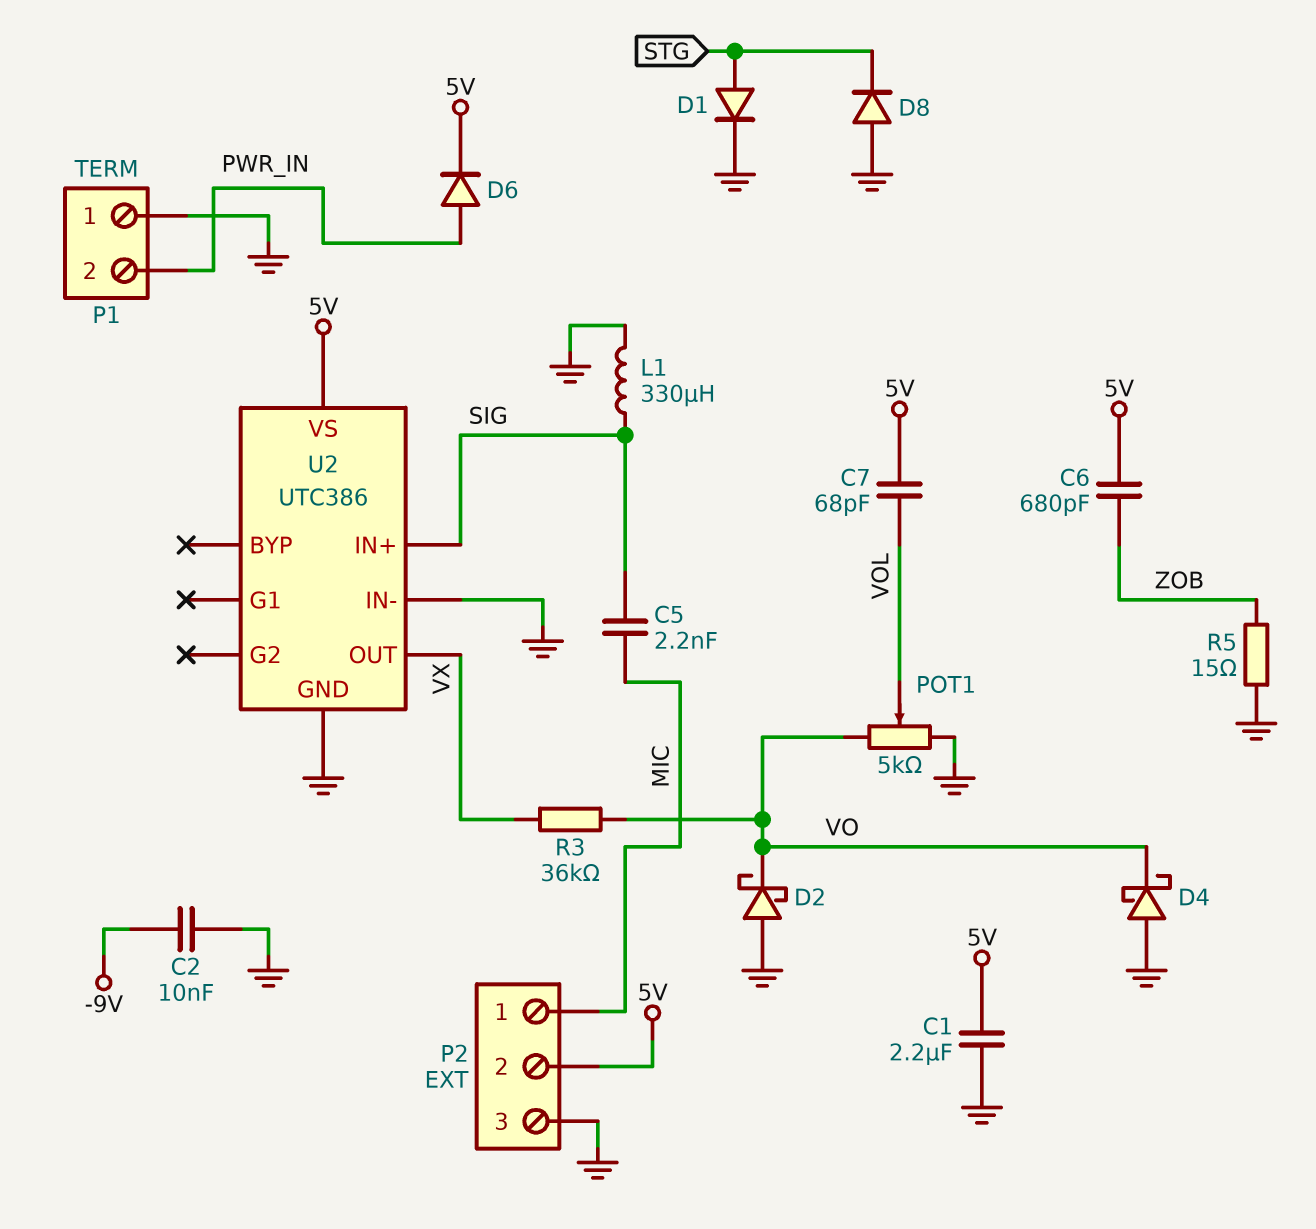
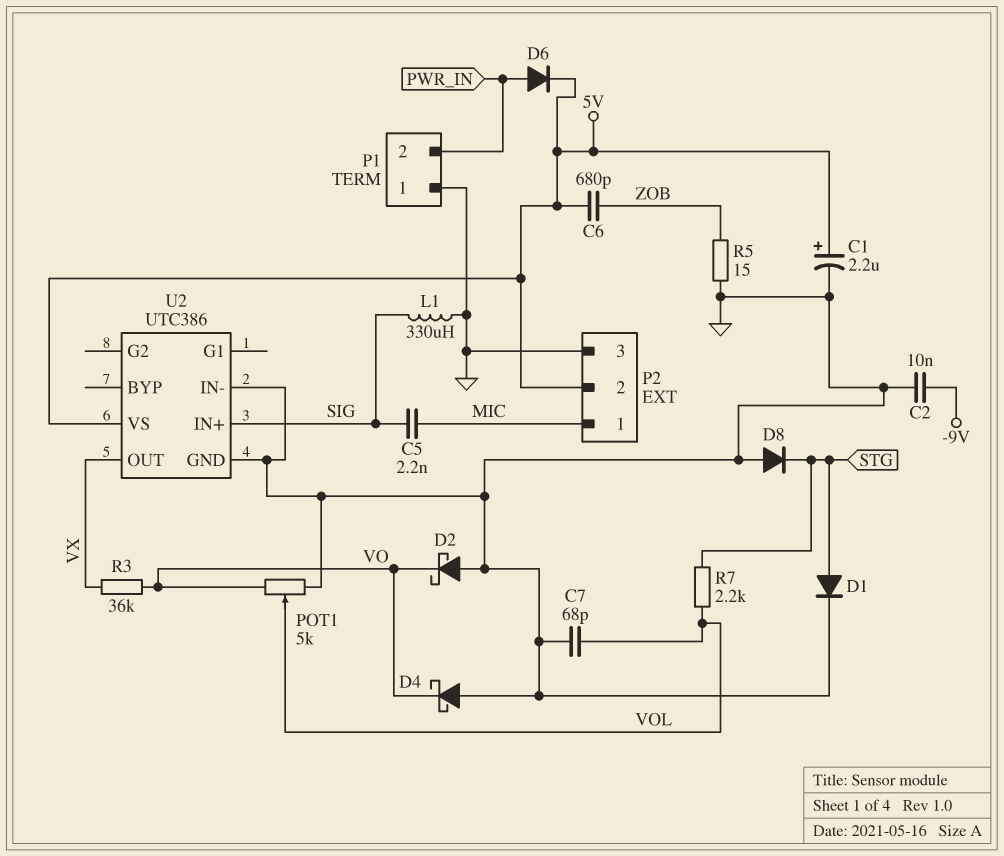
C1: 2.2uF (5V, GND) -> 2.2uF (plus 5V, minus GND)
C7: 68pF (5V, VOL) -> 68pF (GND, VOL)
R7: none -> 2.2k (STG, VOL)

